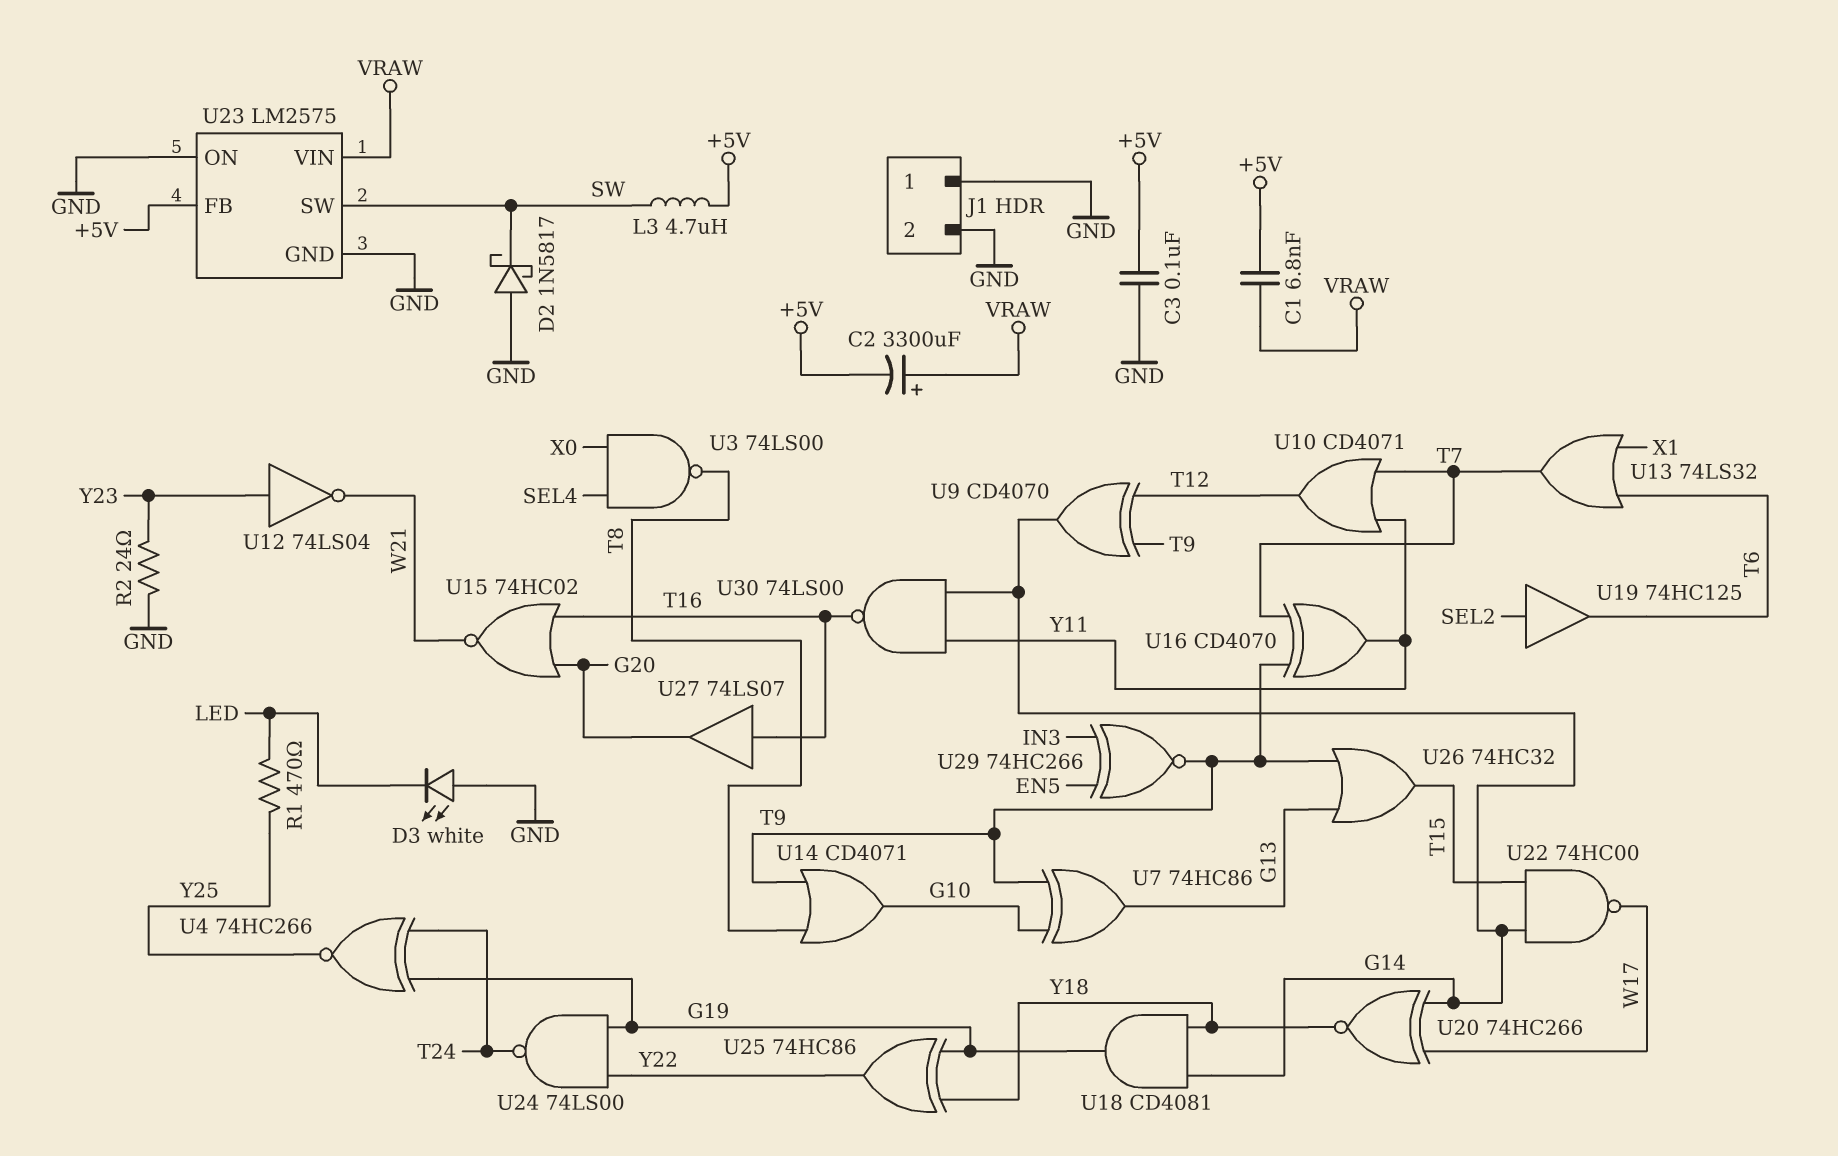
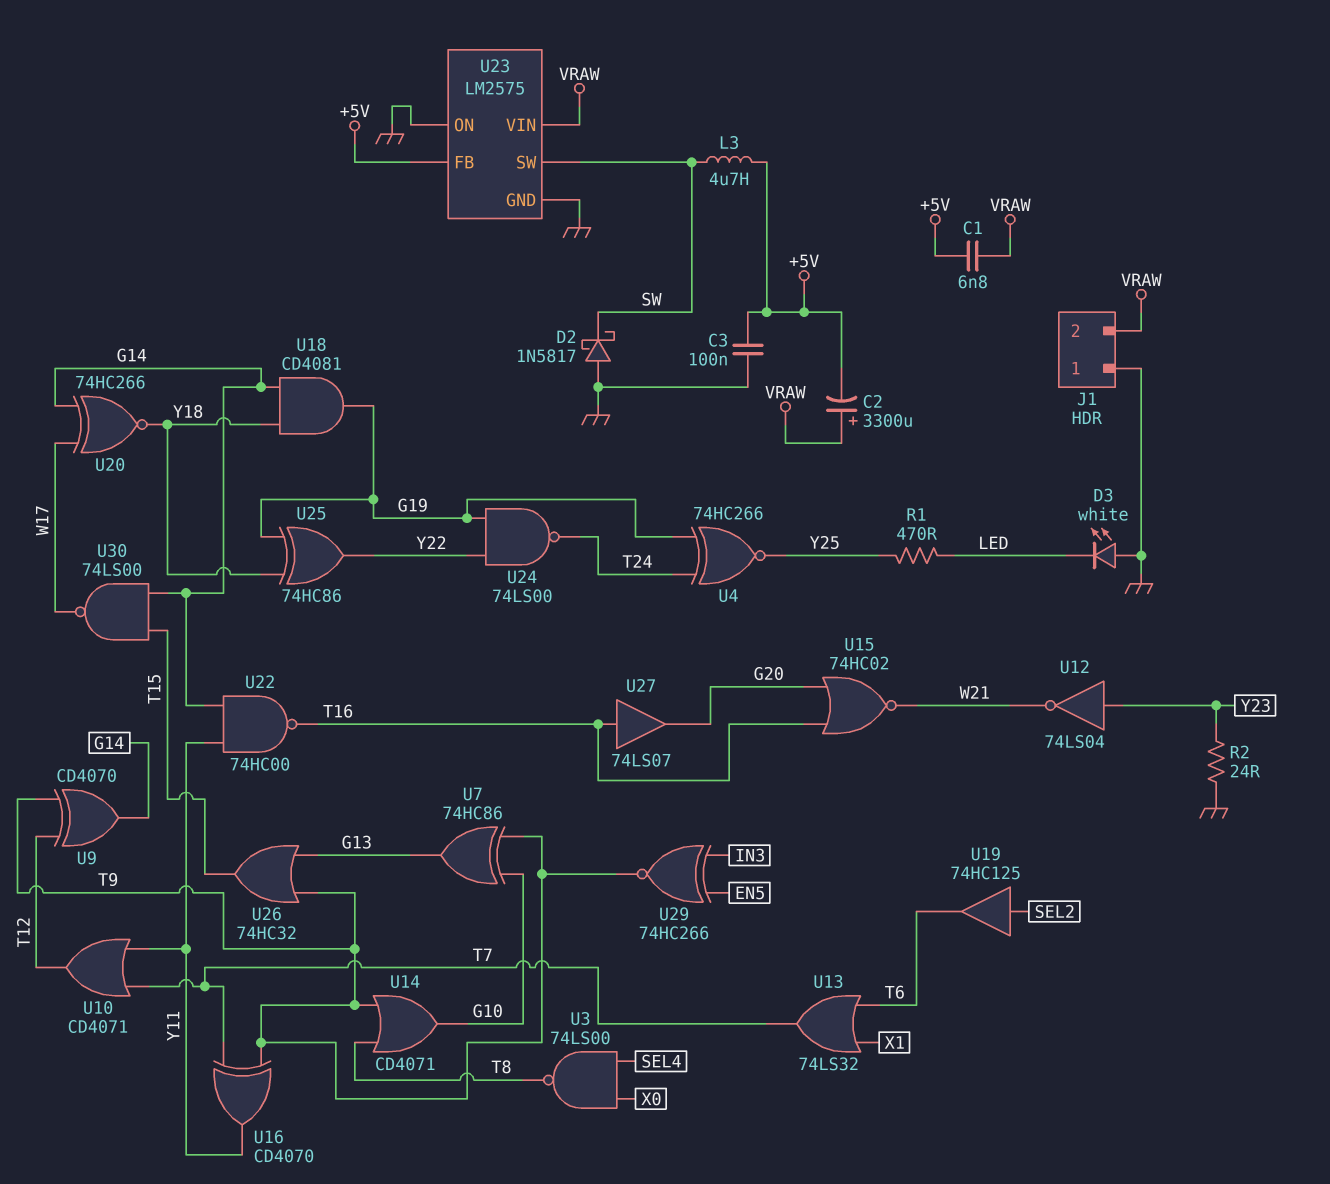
J1 pin 2: GND -> VRAW
U22: NAND 74HC00 (in G14, in T15, out W17) -> NAND 74HC00 (in G14, in Y11, out T16)
U30: NAND 74LS00 (in G14, in Y11, out T16) -> NAND 74LS00 (in G14, in T15, out W17)

